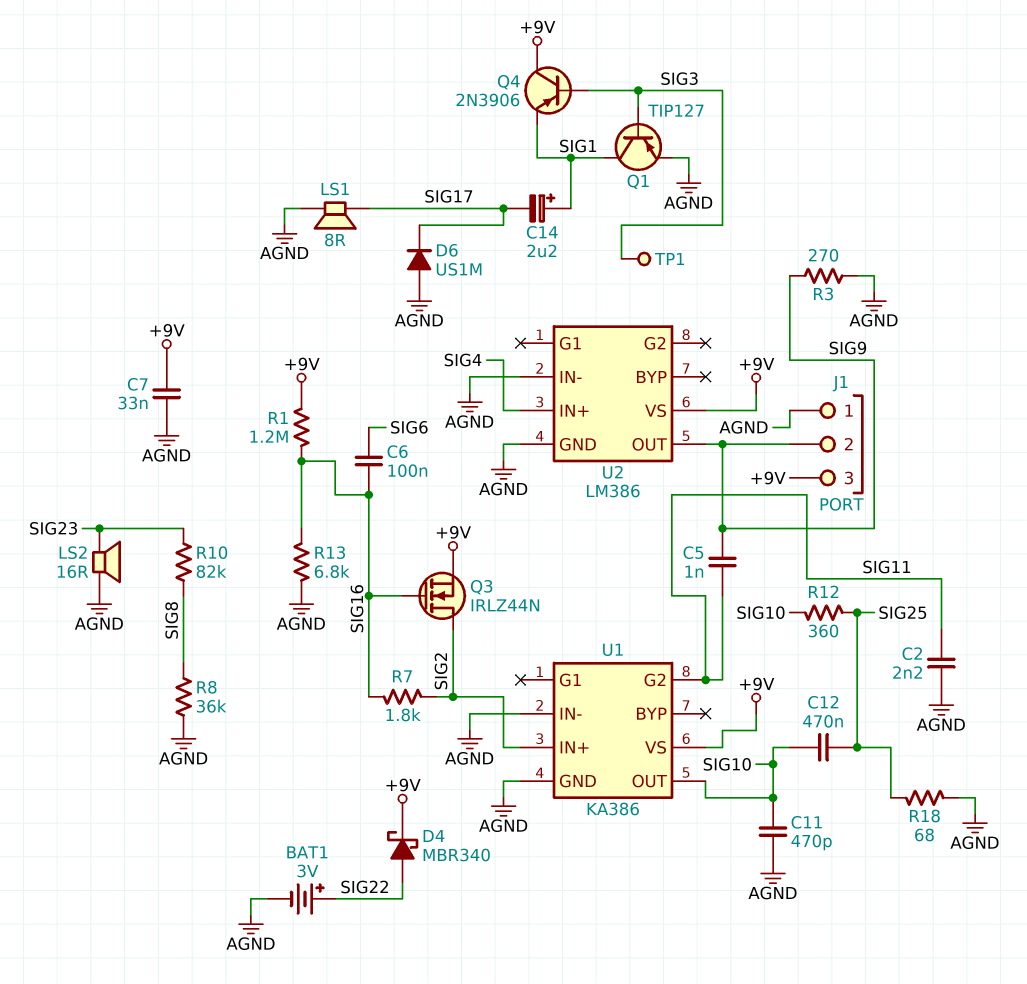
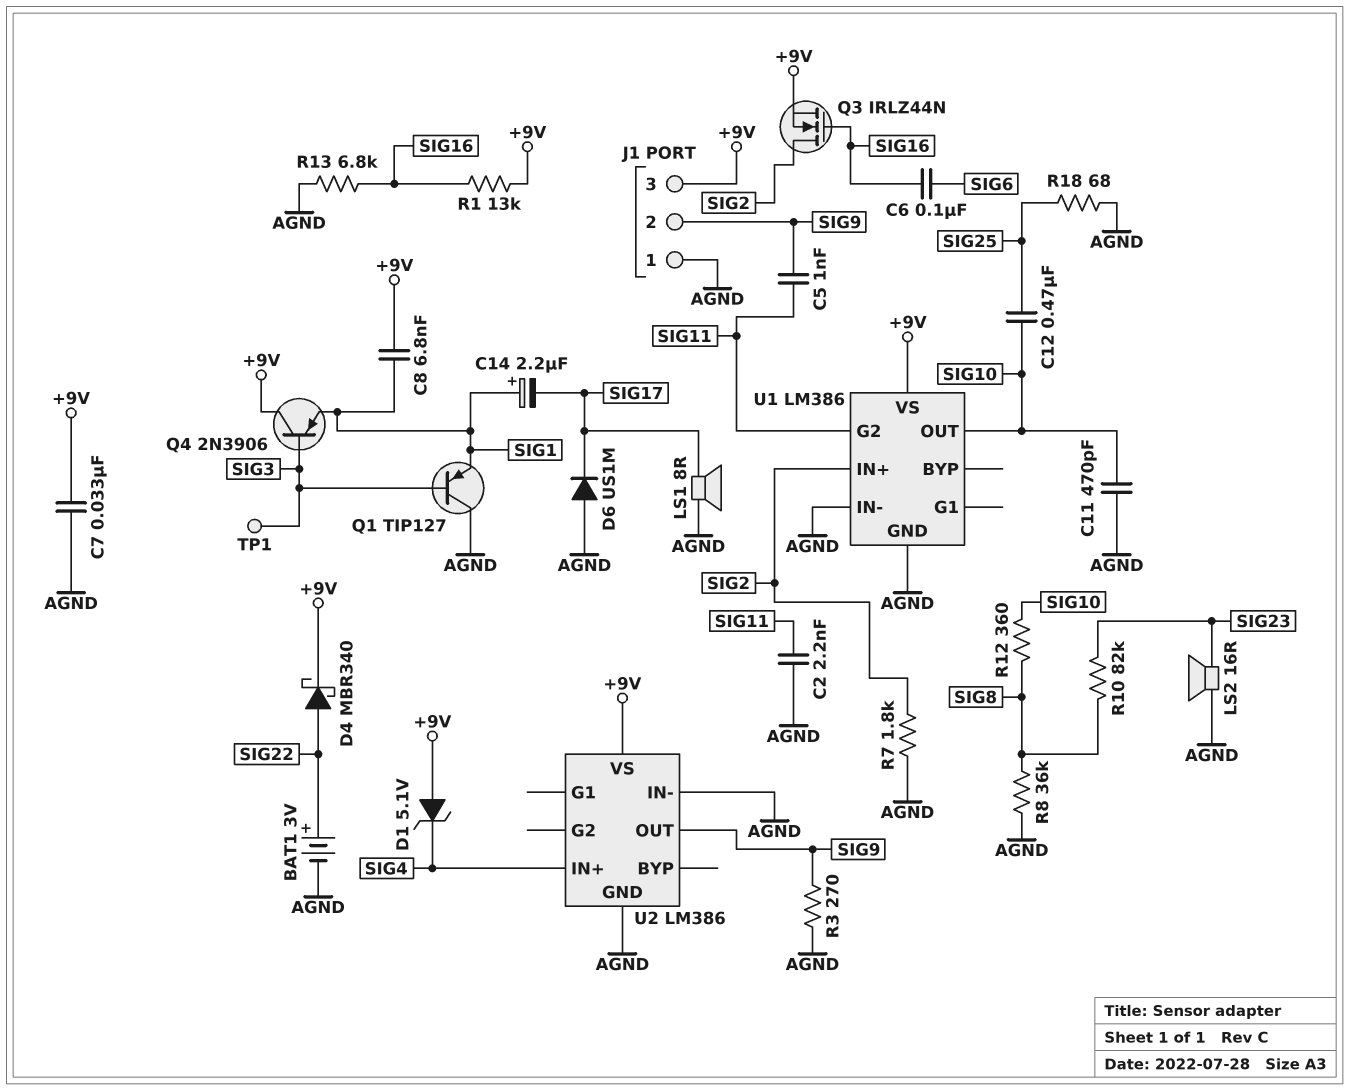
C8: none -> 6.8nF (+9V, SIG1)
D1: none -> zener 5.1V (A +9V, K SIG4)
Q1: PNP TIP127 (B SIG3, C SIG1, E AGND) -> PNP TIP127 (B SIG3, C AGND, E SIG1)
R1: 1.2M (+9V, SIG16) -> 13k (+9V, SIG16)
R7: 1.8k (SIG2, SIG16) -> 1.8k (AGND, SIG2)
R12: 360 (SIG10, SIG25) -> 360 (SIG8, SIG10)
U1: KA386 -> LM386

